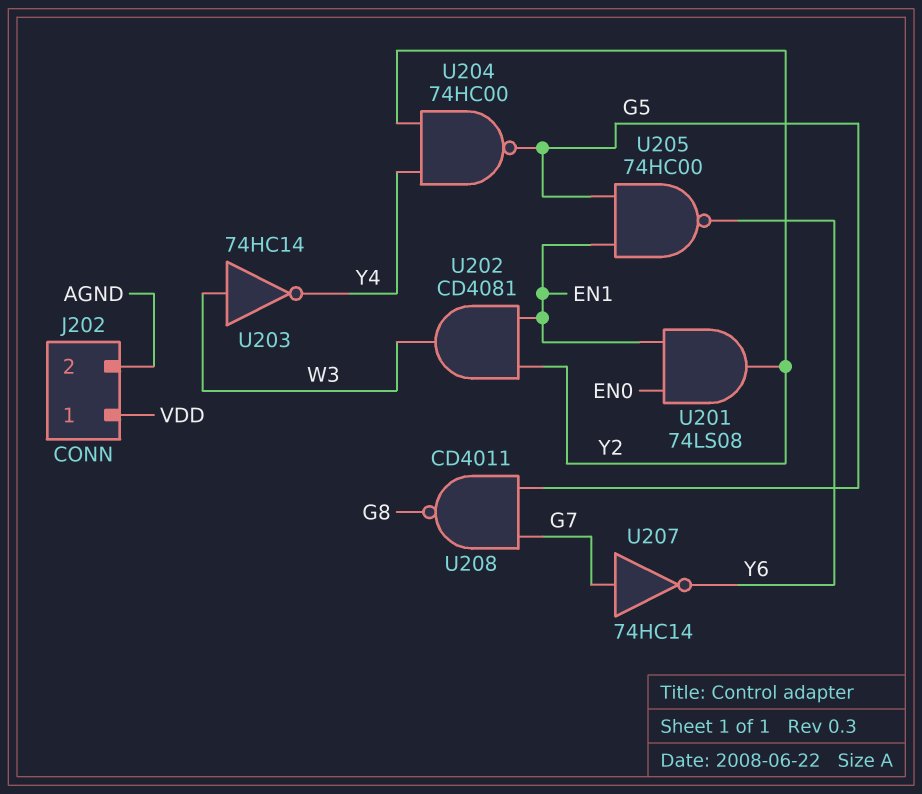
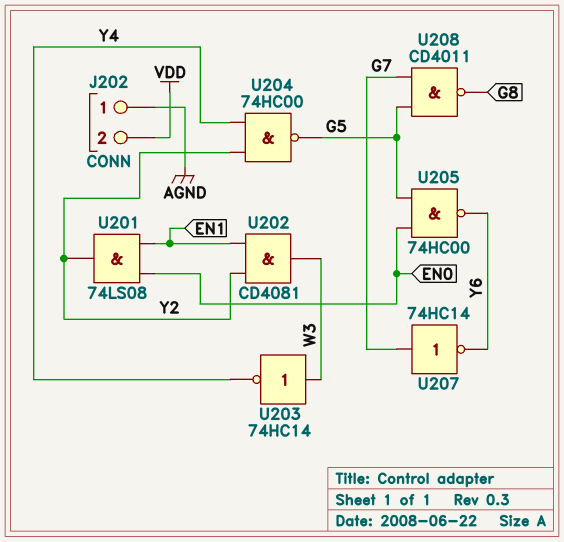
J202 pin 1: VDD -> AGND
J202 pin 2: AGND -> VDD
U205: NAND 74HC00 (in EN1, in G5, out Y6) -> NAND 74HC00 (in EN0, in G5, out Y6)

